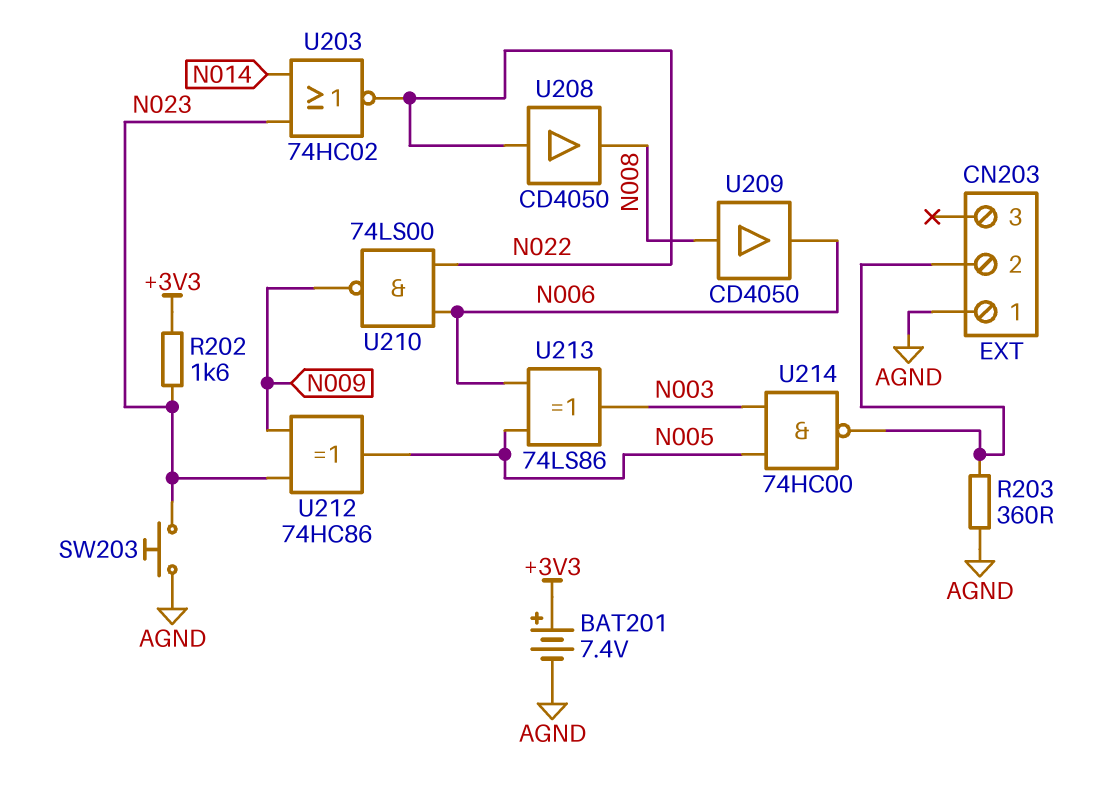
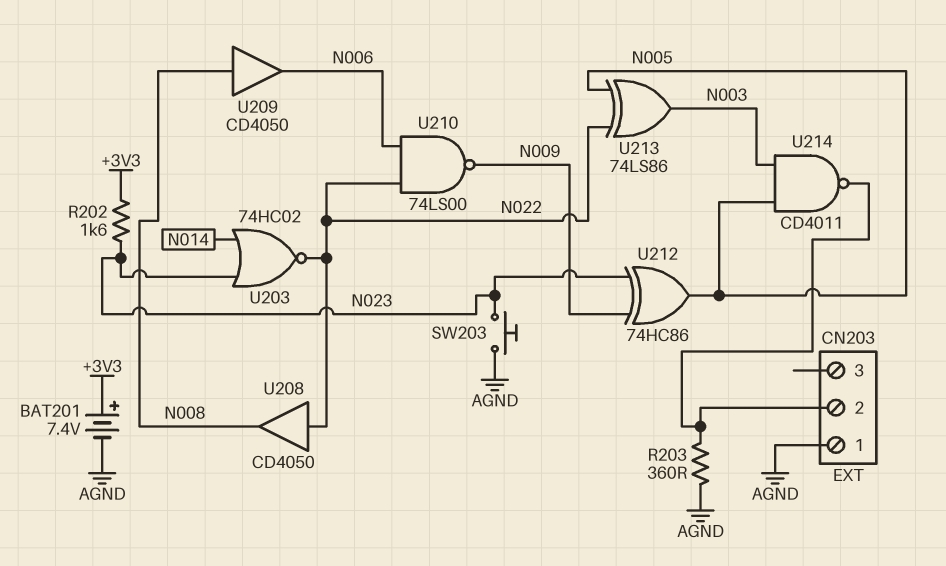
U213: XOR 74LS86 (in N005, in N006, out N003) -> XOR 74LS86 (in N005, in N022, out N003)
U214: NAND 74HC00 (in N003, in N005, out CN203/2) -> NAND CD4011 (in N003, in N005, out CN203/2)

